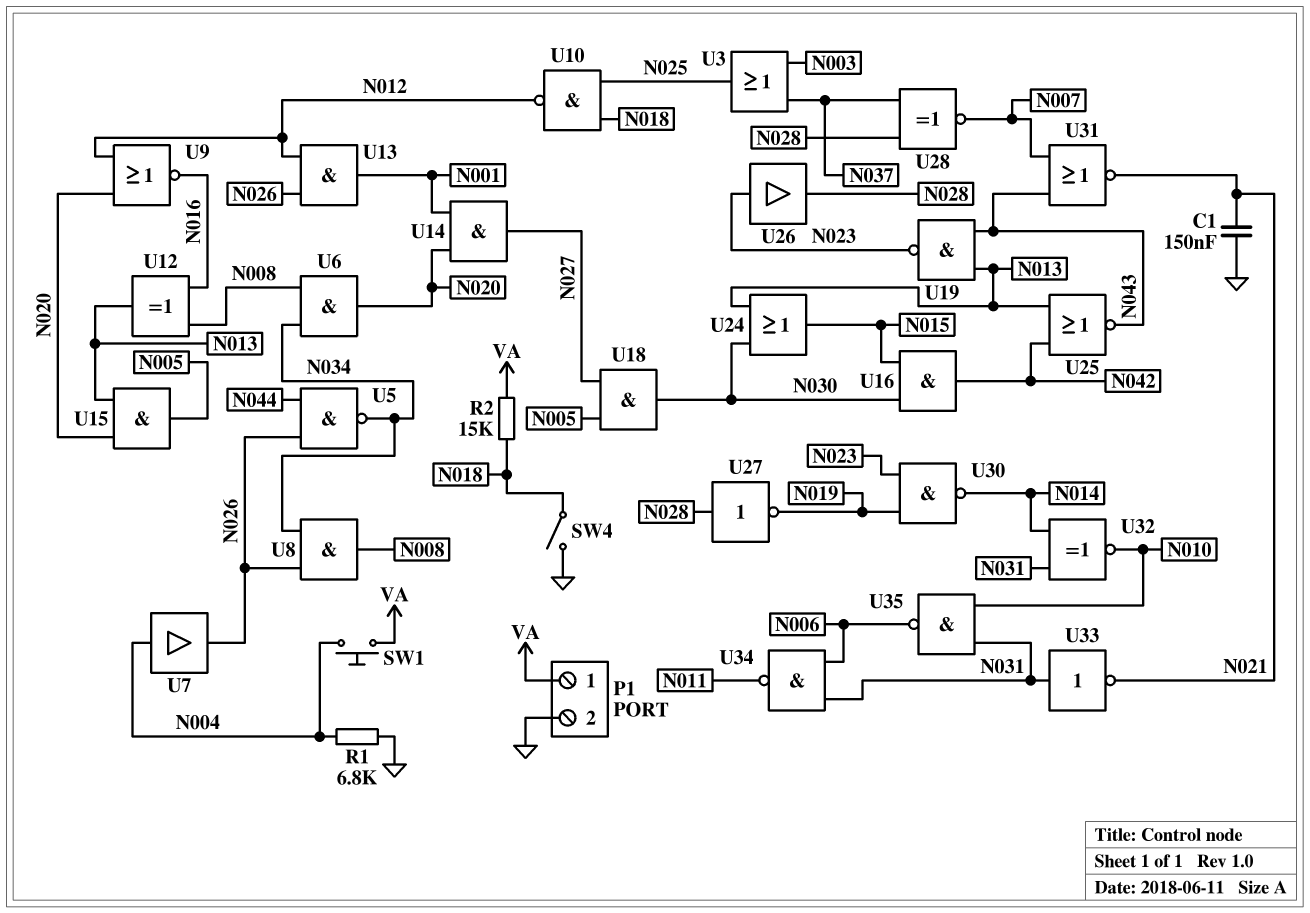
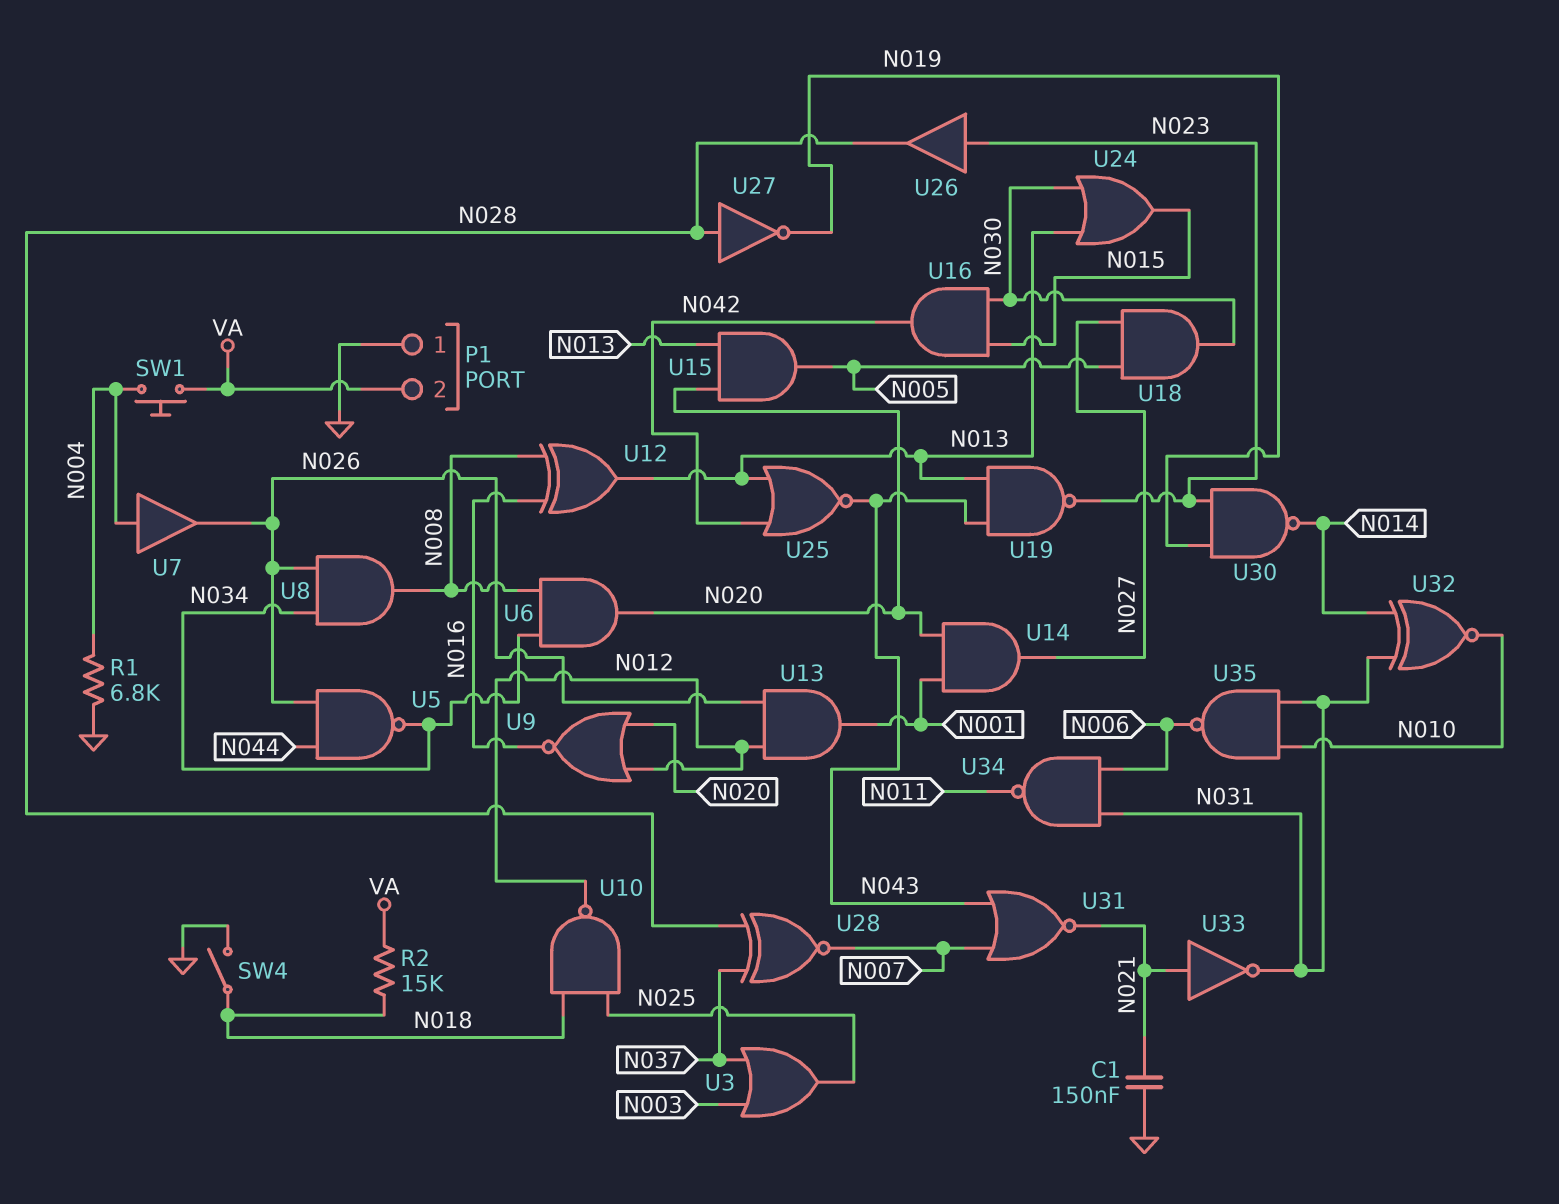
P1 pin 1: VA -> GND
P1 pin 2: GND -> VA
U33: NOT (in N031, out N021) -> NOT (in N021, out N031)

